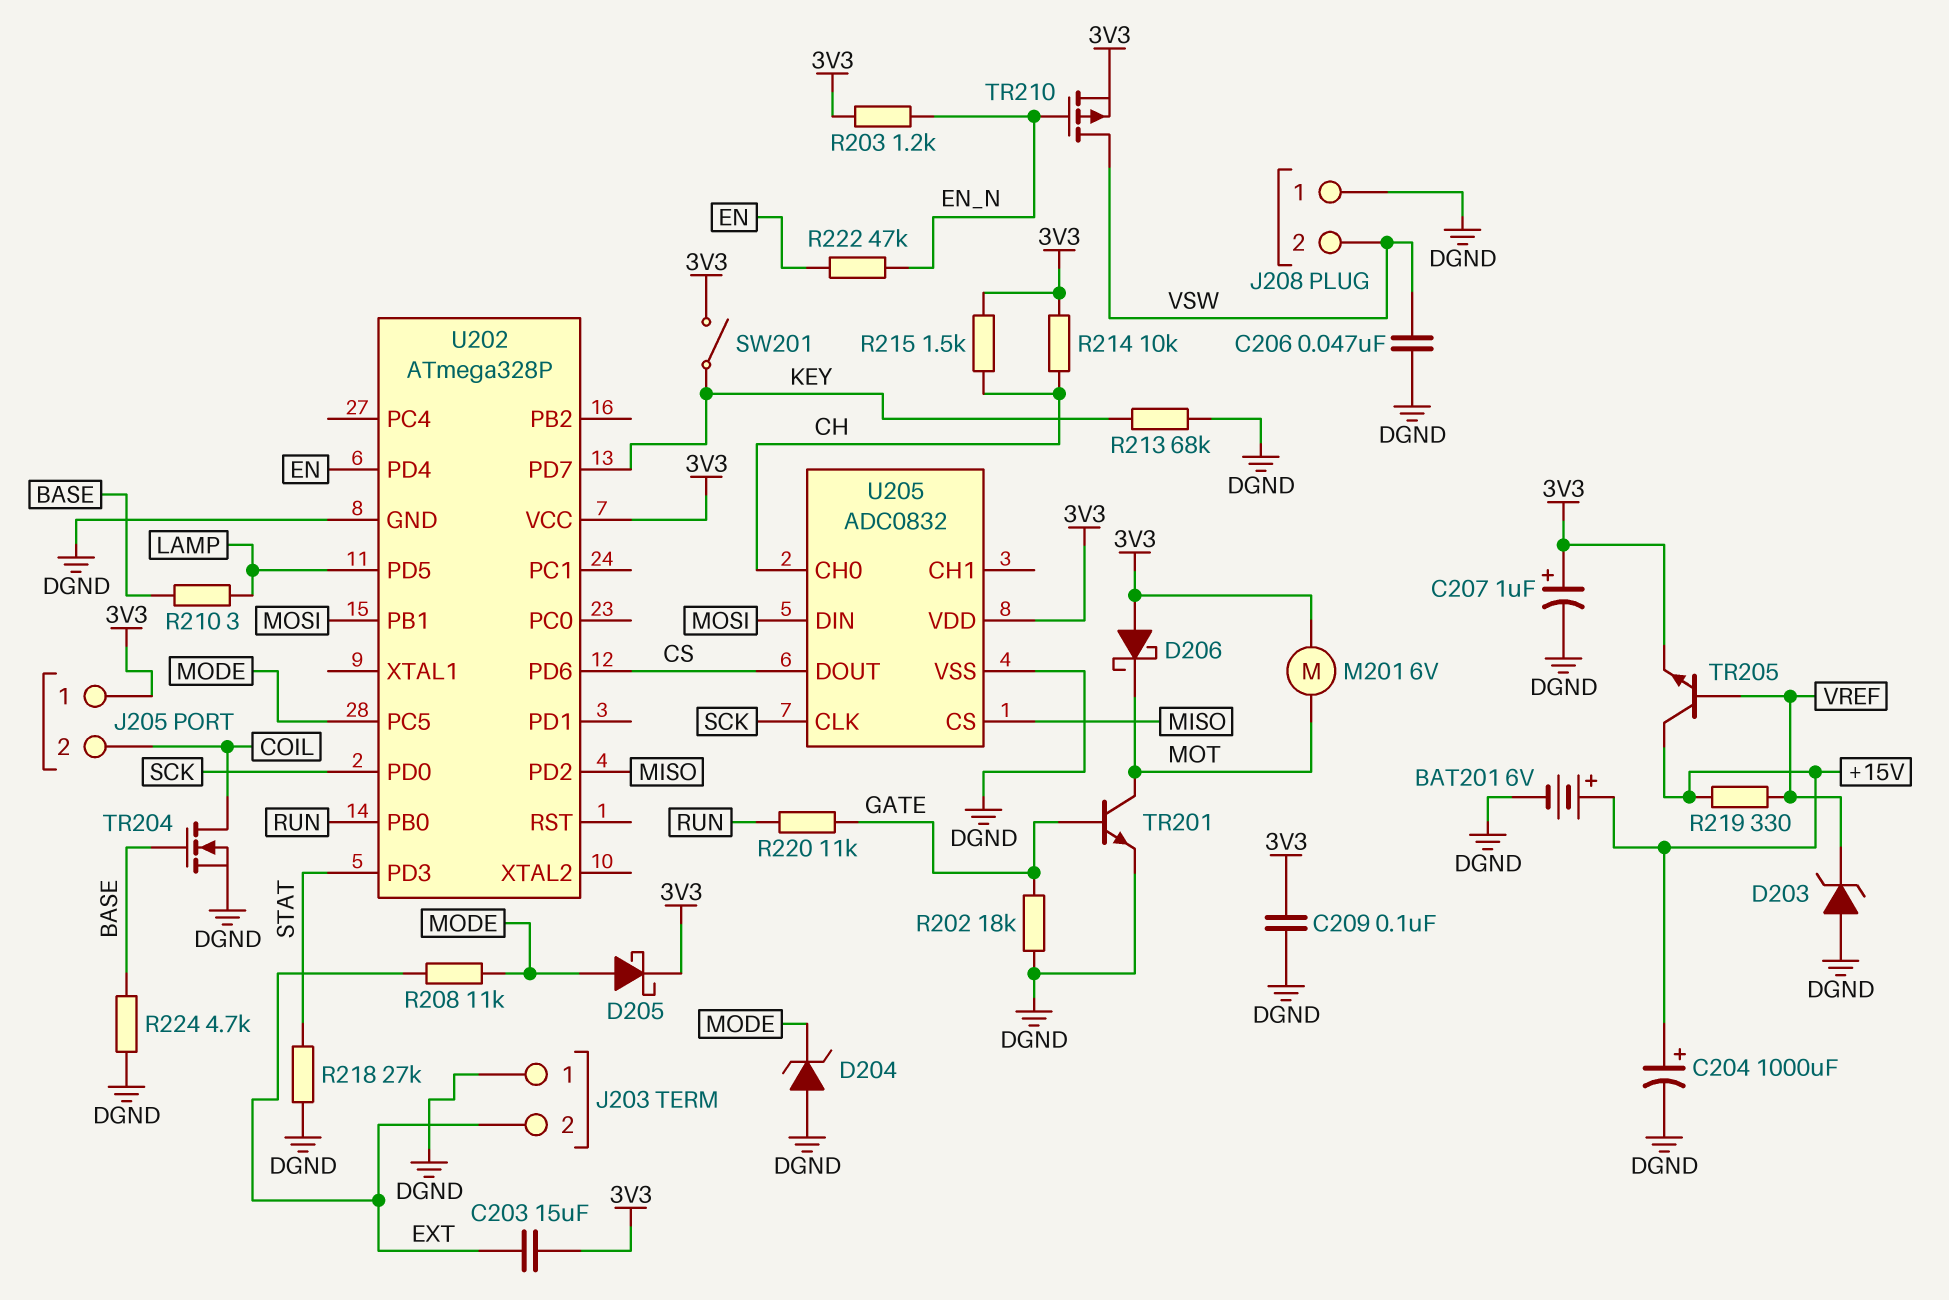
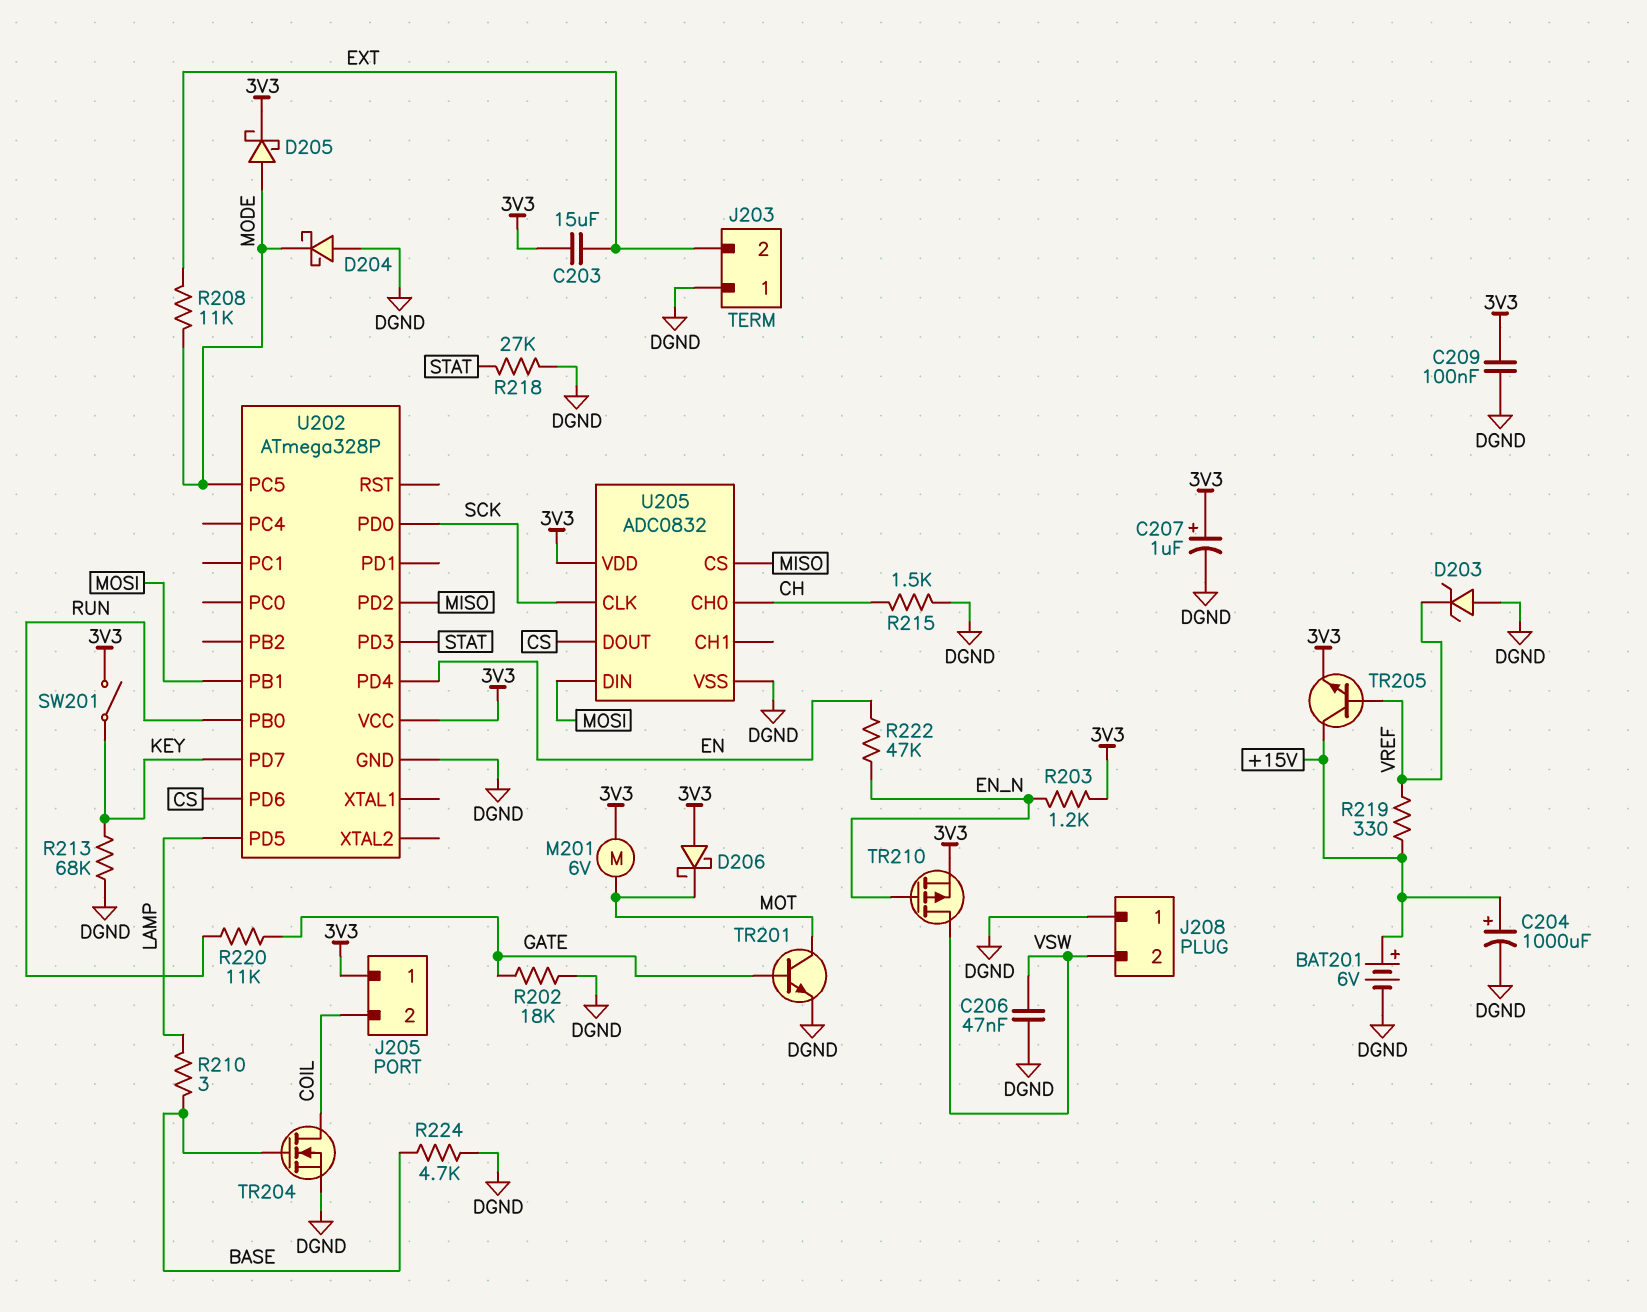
D204: zener (A DGND, K MODE) -> schottky (A DGND, K MODE)
R214: 10k (3V3, CH) -> none
R215: 1.5k (3V3, CH) -> 1.5k (CH, DGND)

